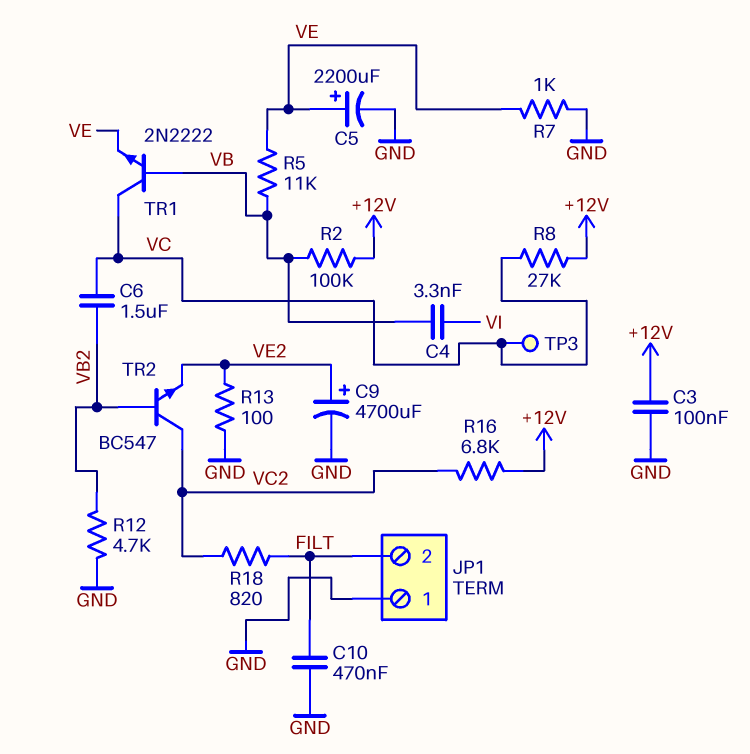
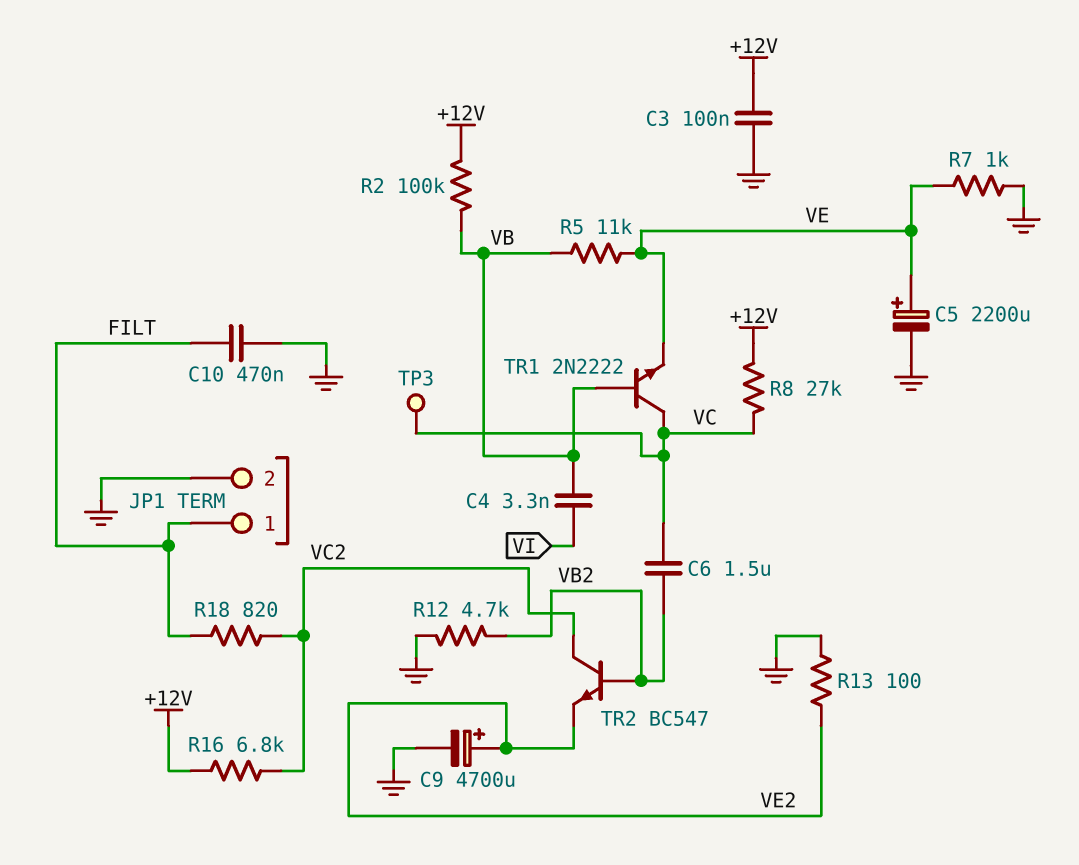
JP1 pin 1: GND -> FILT
JP1 pin 2: FILT -> GND

